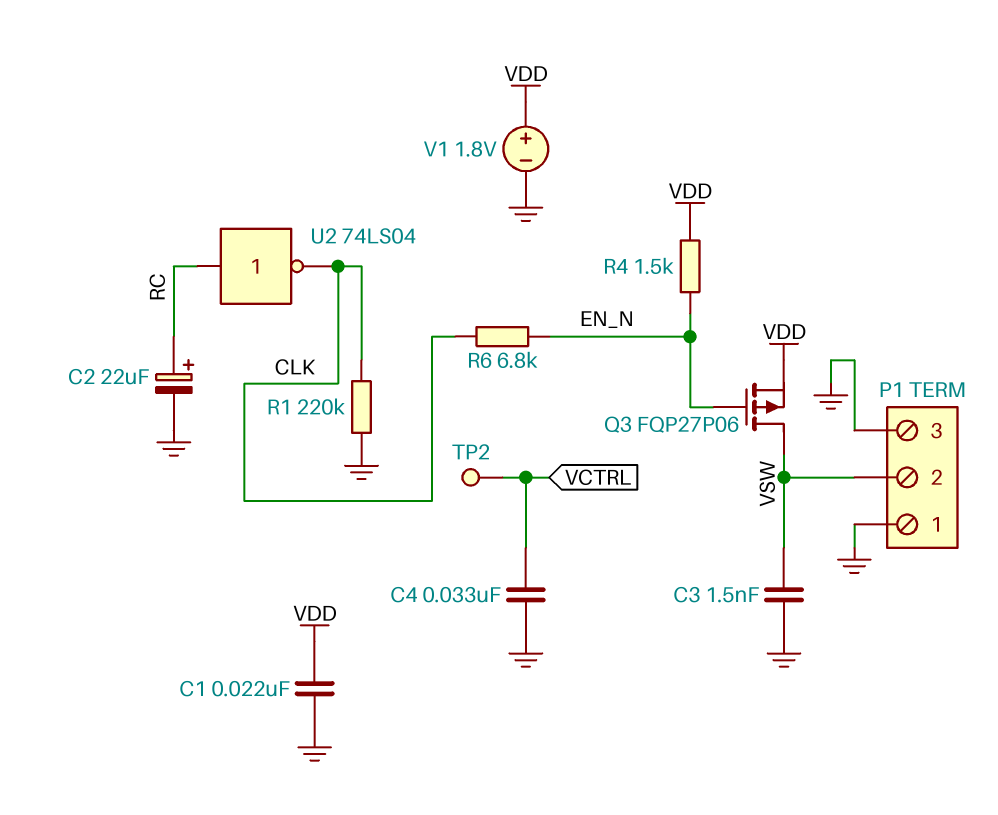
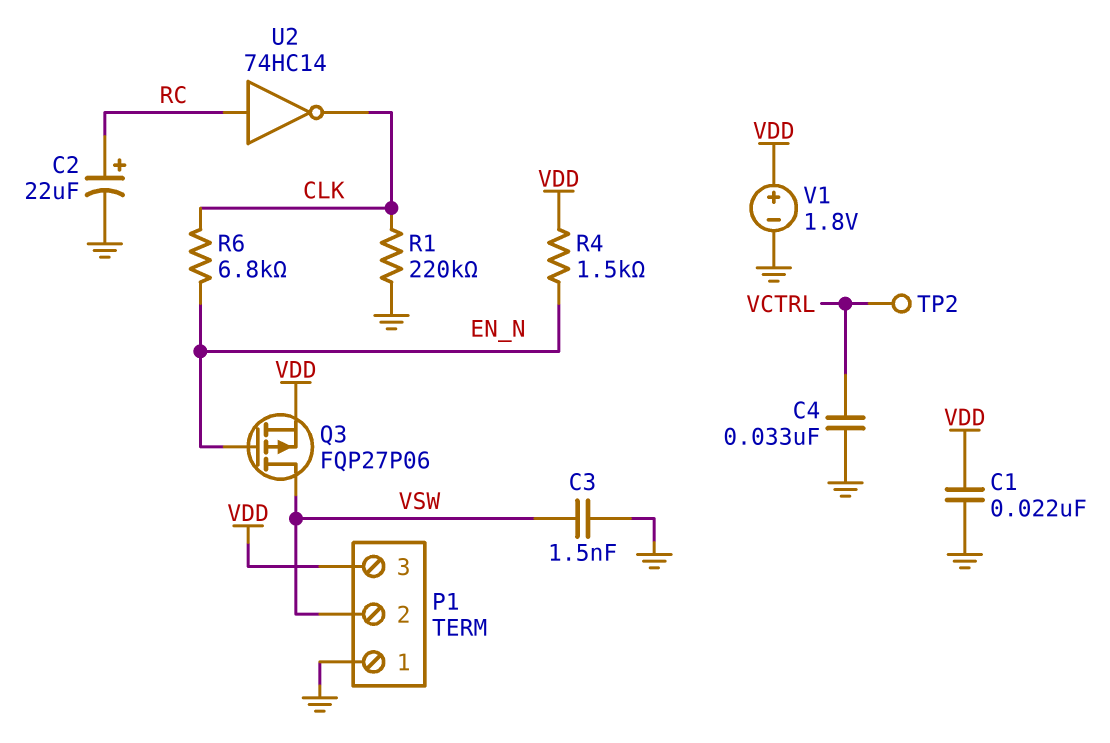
P1 pin 3: GND -> VDD
U2: NOT 74LS04 (in RC, out CLK) -> NOT 74HC14 (in RC, out CLK)

